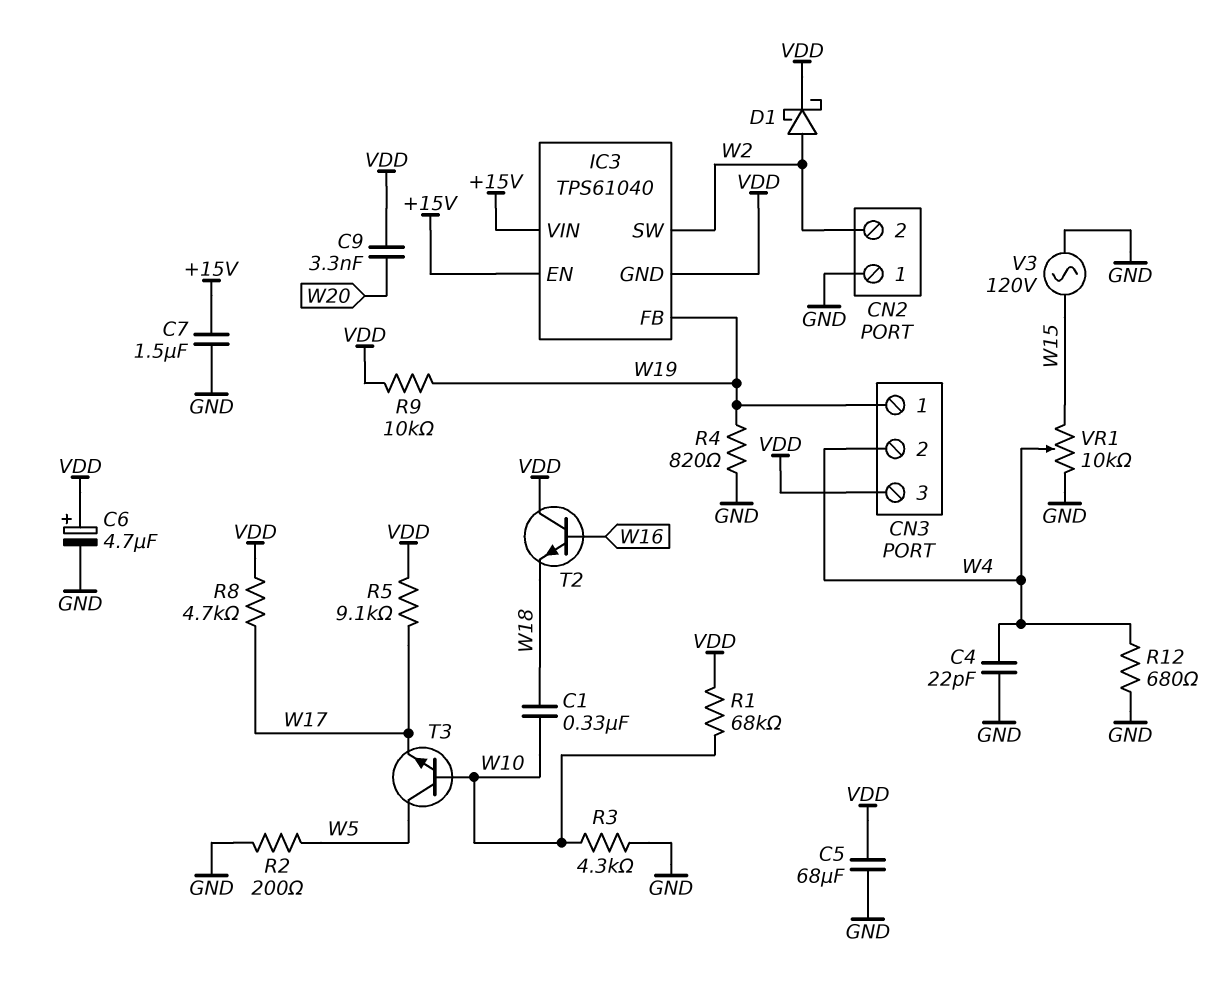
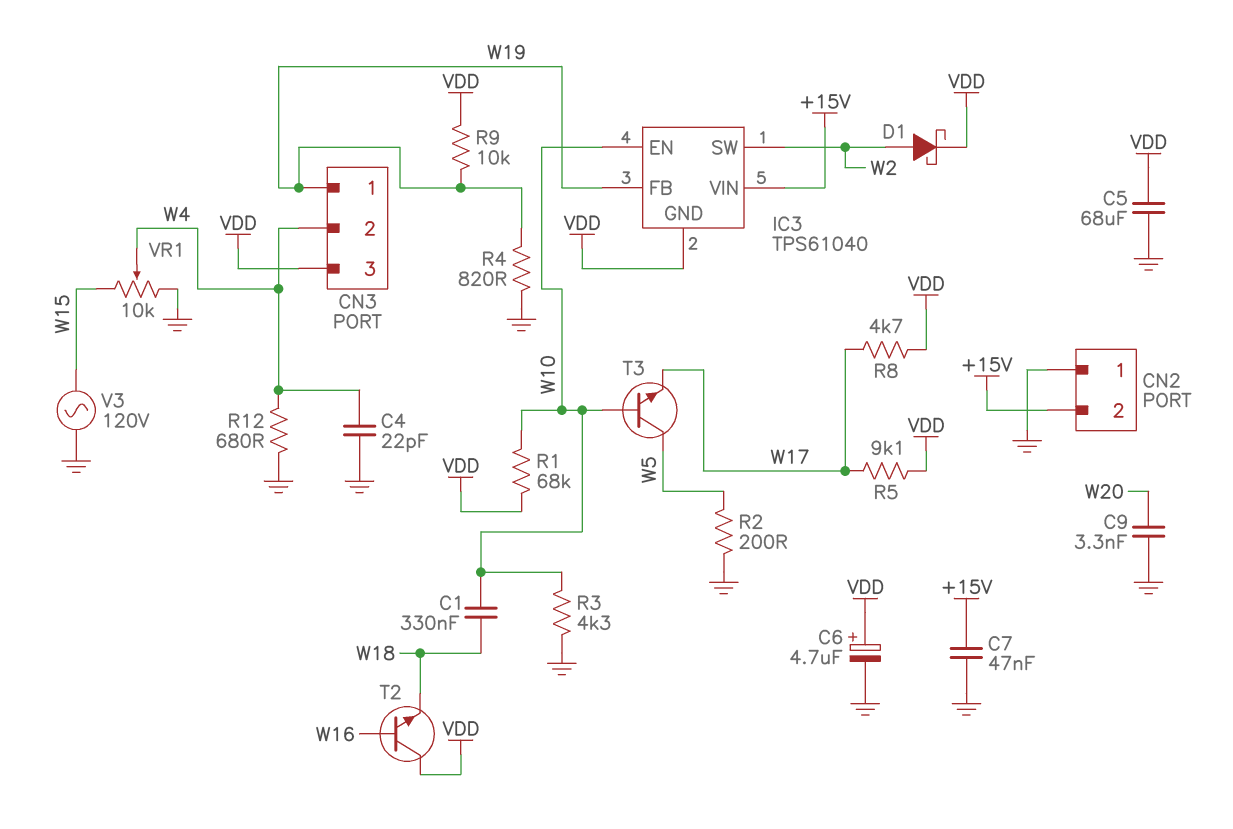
C7: 1.5uF (+15V, GND) -> 47nF (+15V, GND)
C9: 3.3nF (VDD, W20) -> 3.3nF (GND, W20)
CN2 pin 2: W2 -> +15V
IC3 pin EN: +15V -> W10

